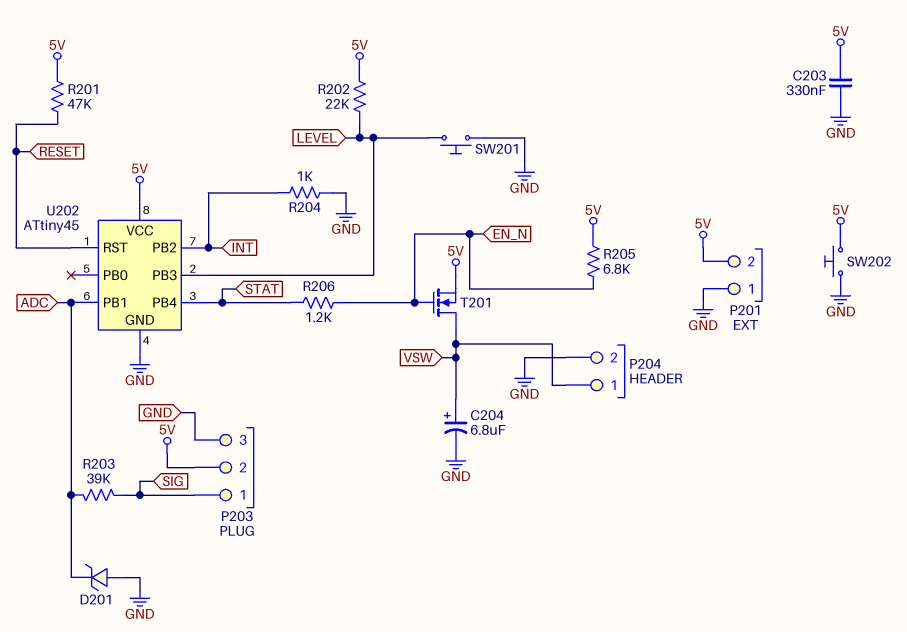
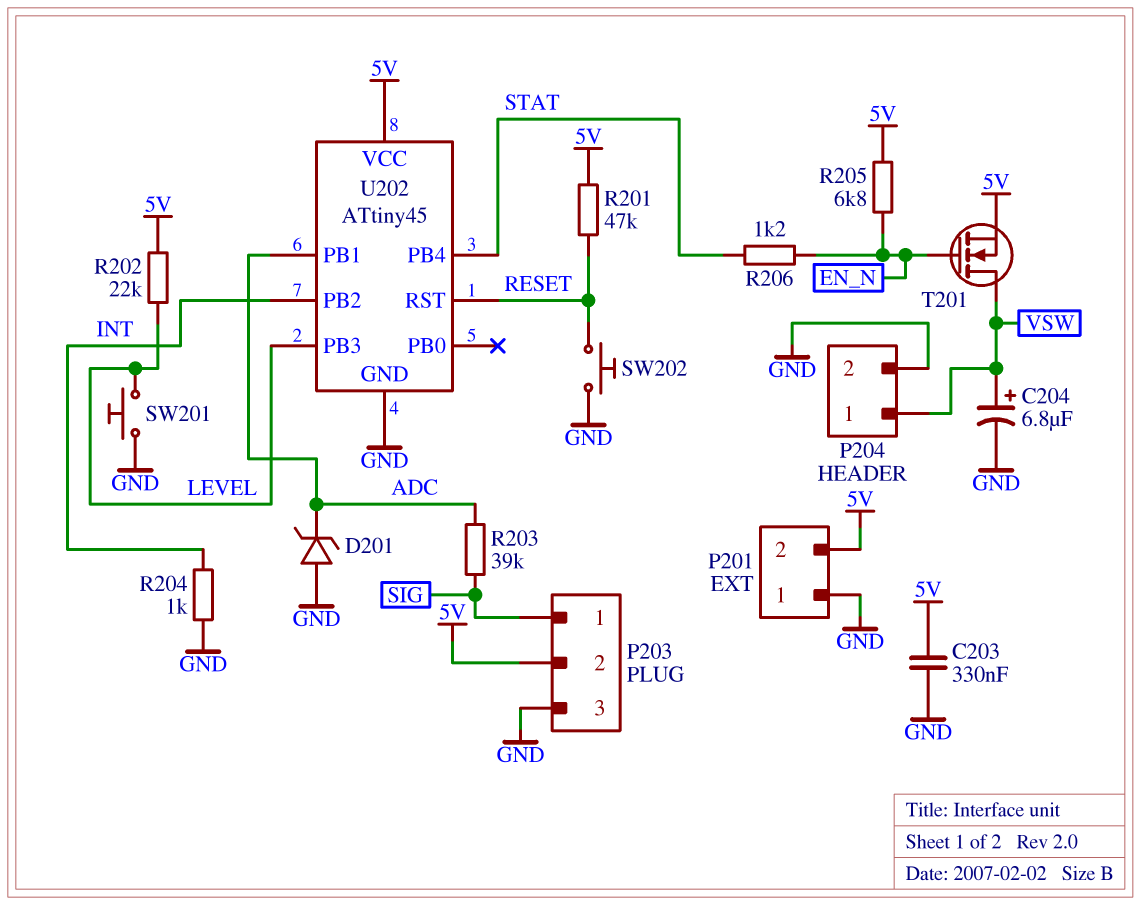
SW202: button (5V, GND) -> button (GND, RESET)

